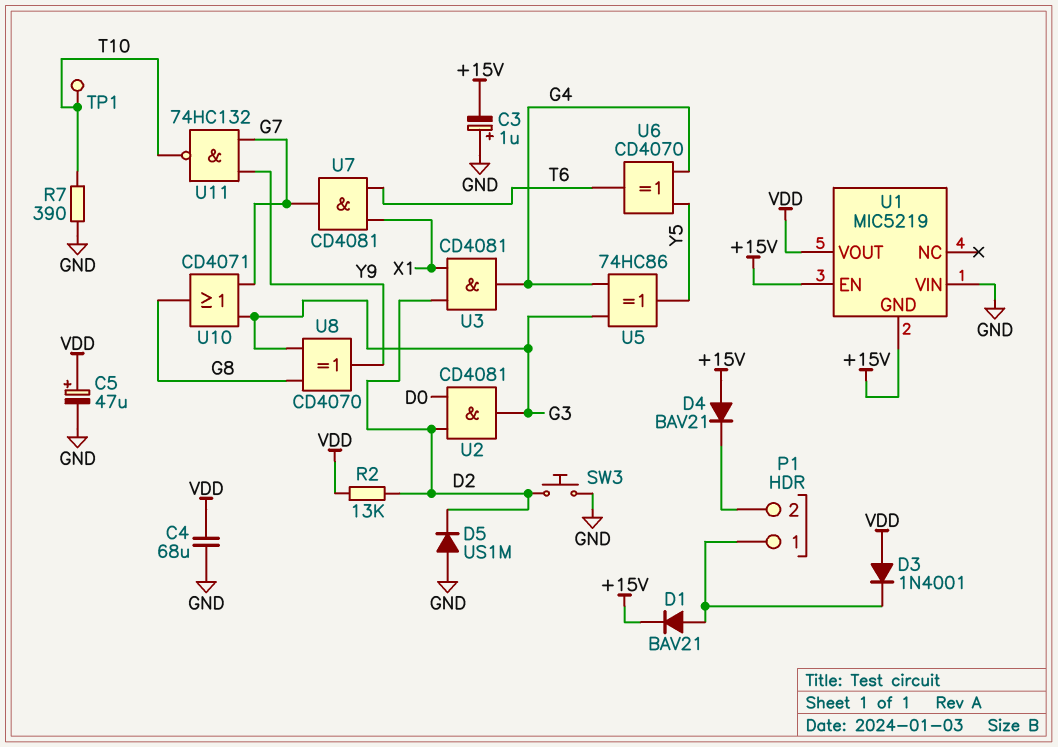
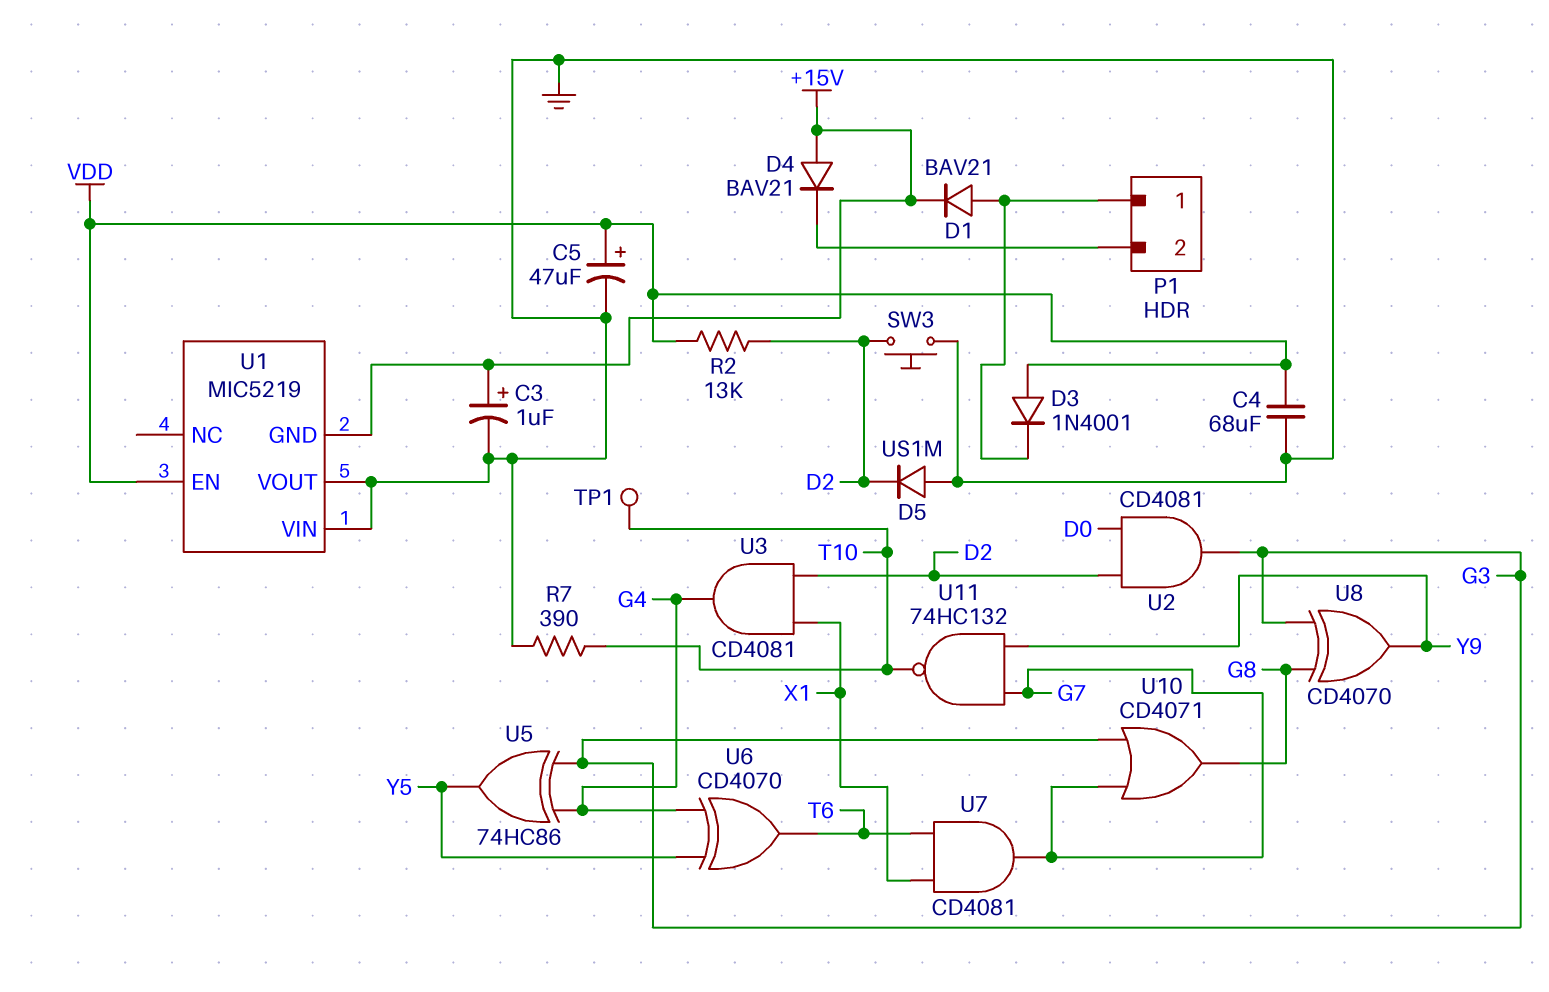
C3: 1uF (plus GND, minus +15V) -> 1uF (plus +15V, minus GND)
U1 pin EN: +15V -> VDD
U1 pin VOUT: VDD -> GND

